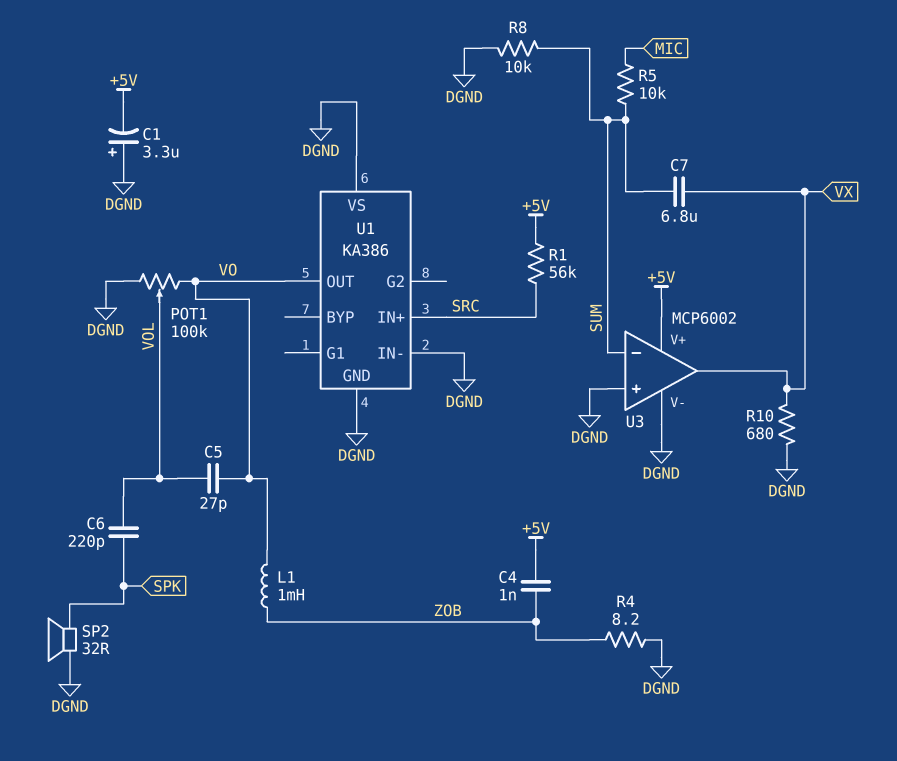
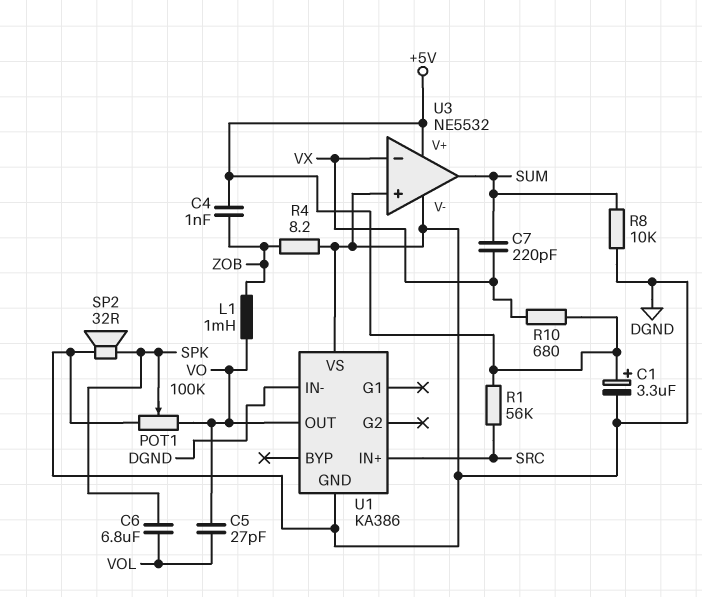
C1: 3.3uF (plus DGND, minus +5V) -> 3.3uF (plus +5V, minus DGND)
C6: 220pF (SPK, VOL) -> 6.8uF (SPK, VOL)
C7: 6.8uF (SUM, VX) -> 220pF (SUM, VX)
POT1: 100k (DGND, VO, wiper VOL) -> 100k (DGND, VO, wiper SPK)
R5: 10k (MIC, SUM) -> none
R10: 680 (DGND, VX) -> 680 (+5V, VX)
U3: MCP6002 -> NE5532
U3 pin in-: SUM -> VX
U3 pin out: VX -> SUM

